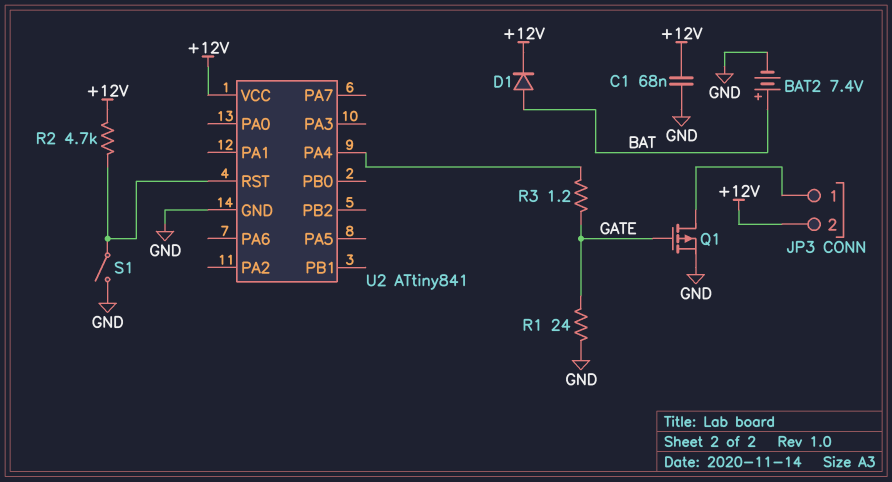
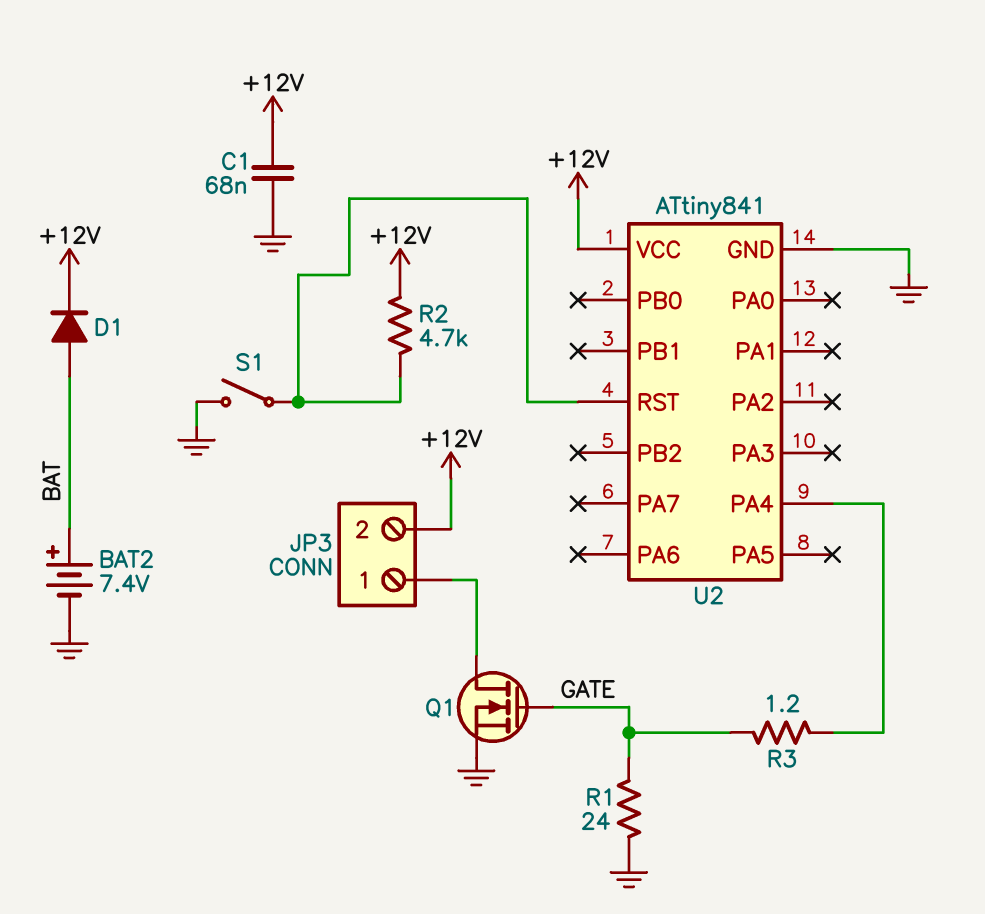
Q1: PMOS (G GATE, D JP3/1, S GND) -> NMOS (G GATE, D JP3/1, S GND)

